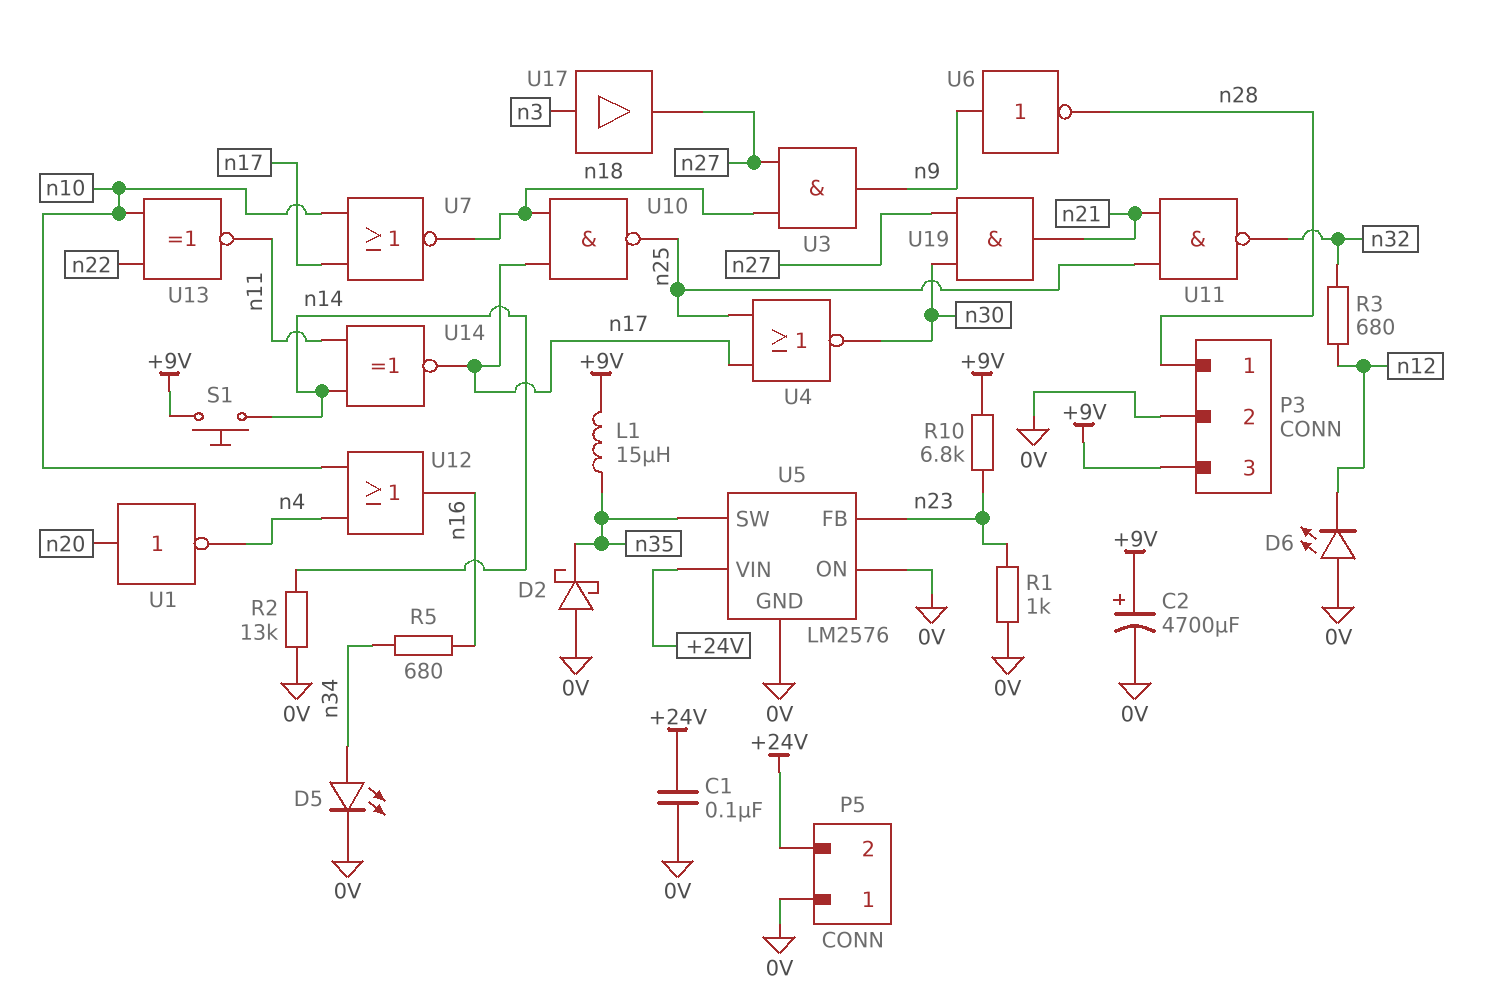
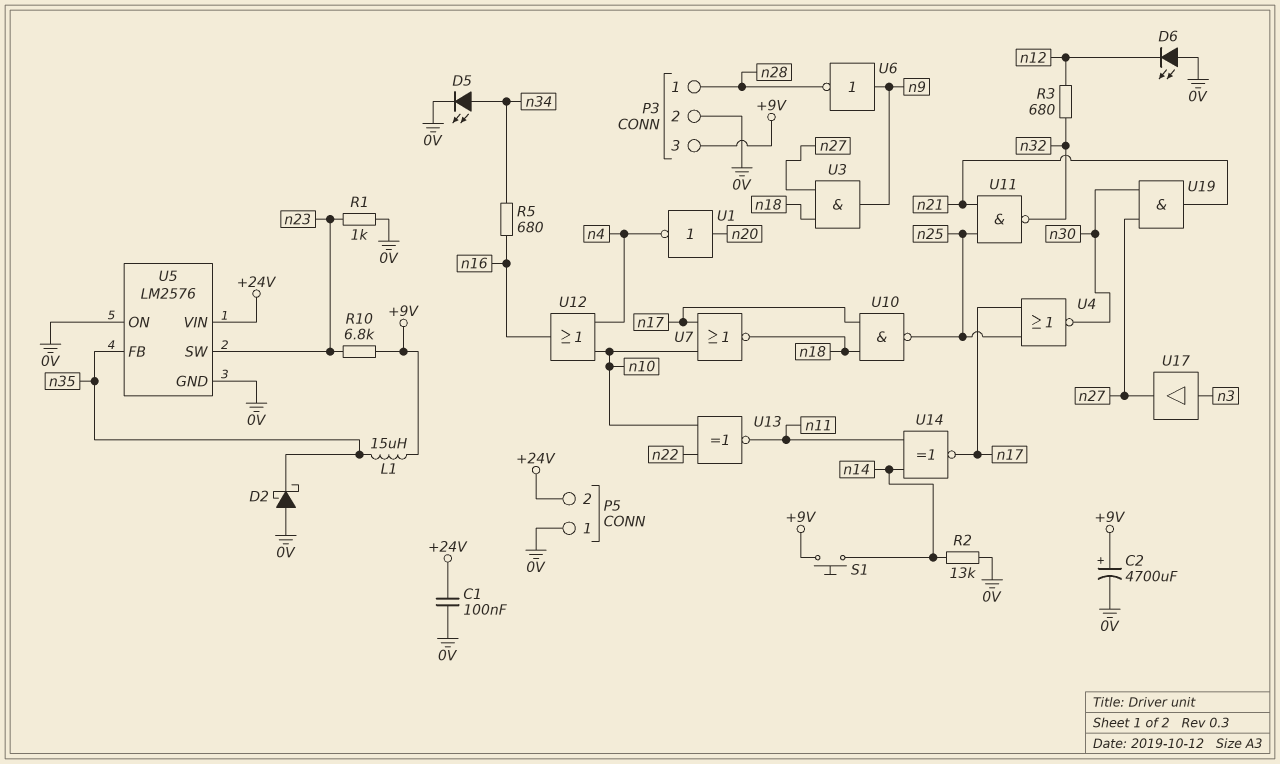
U5 pin FB: n23 -> n35
U5 pin SW: n35 -> n23

